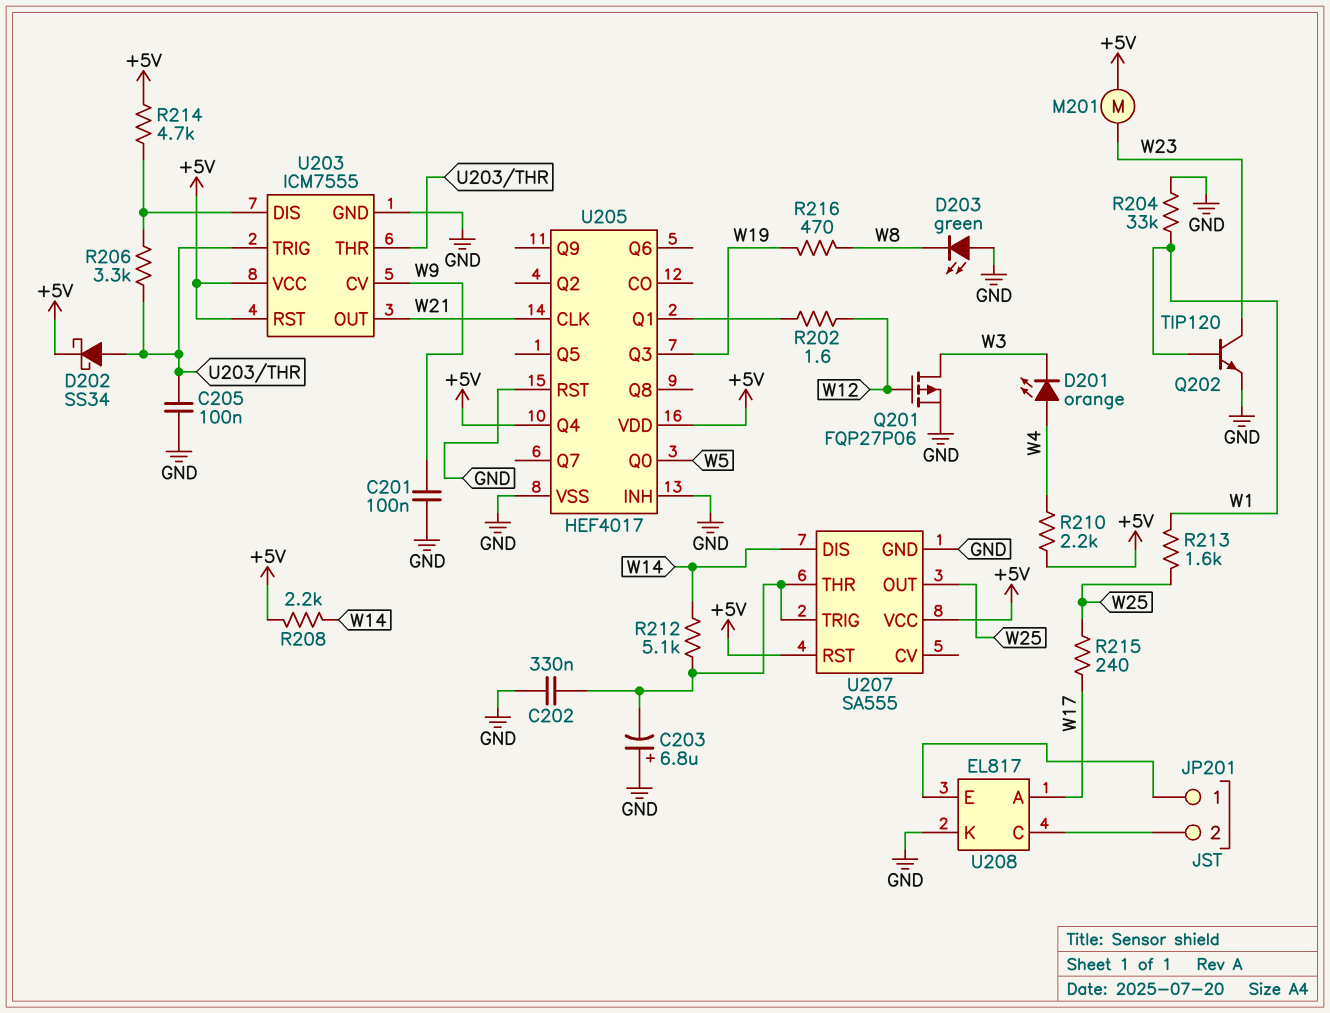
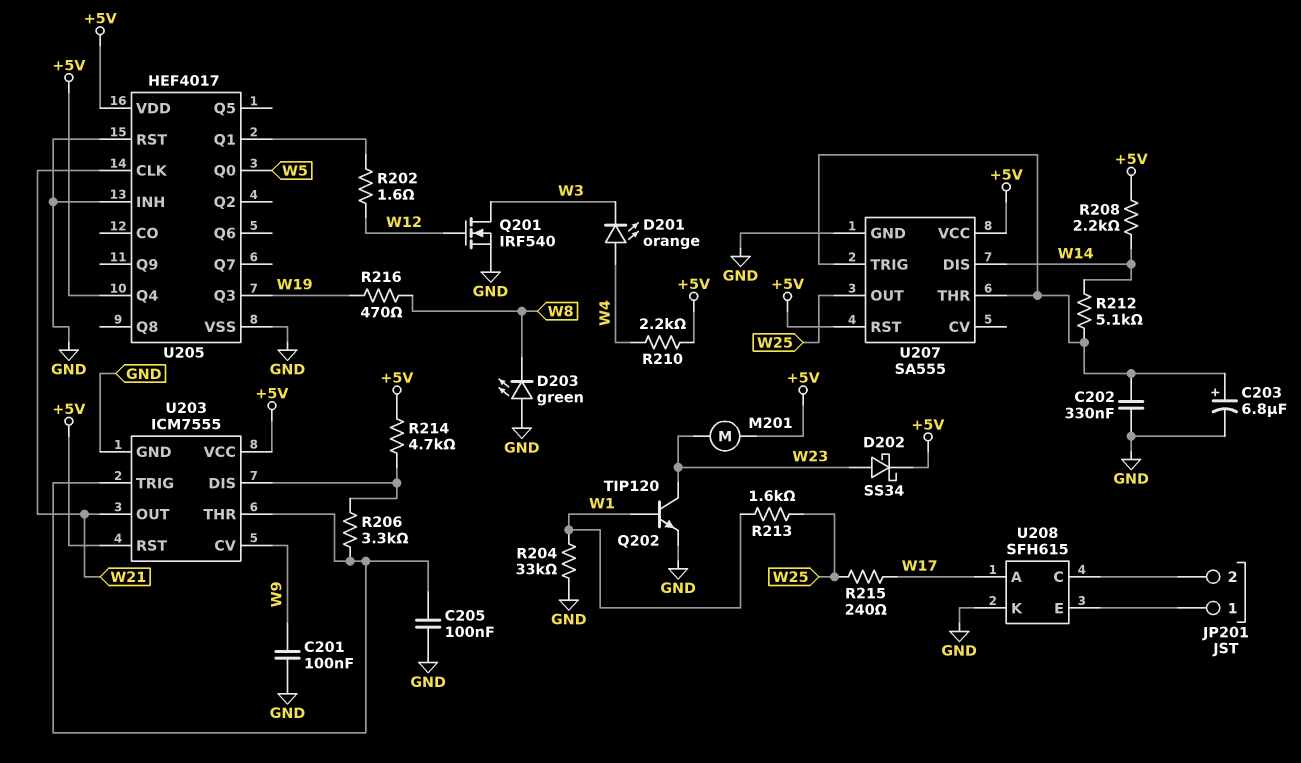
C203: 6.8uF (plus GND, minus U207/THR) -> 6.8uF (plus U207/THR, minus GND)
D202: schottky SS34 (A U203/THR, K +5V) -> schottky SS34 (A W23, K +5V)
Q201: PMOS FQP27P06 (G W12, D W3, S GND) -> NMOS IRF540 (G W12, D W3, S GND)
U208: EL817 -> SFH615

